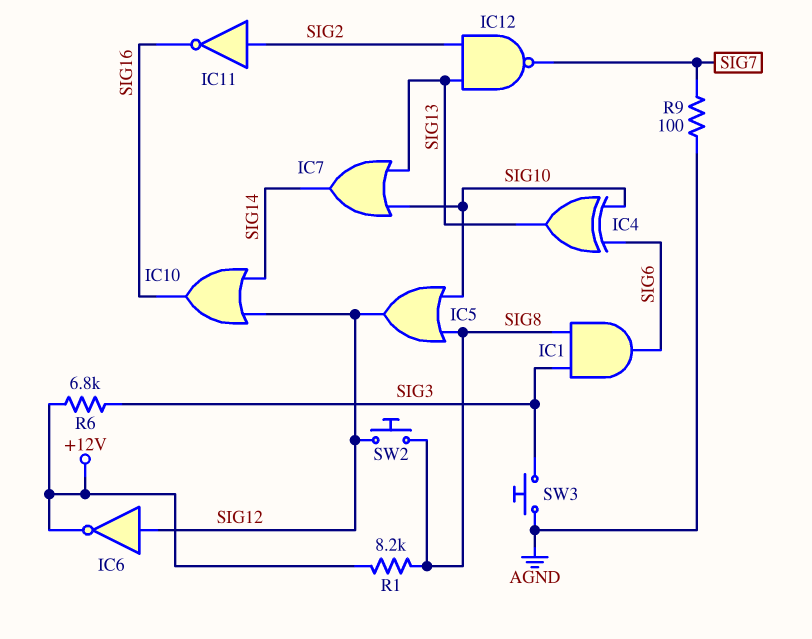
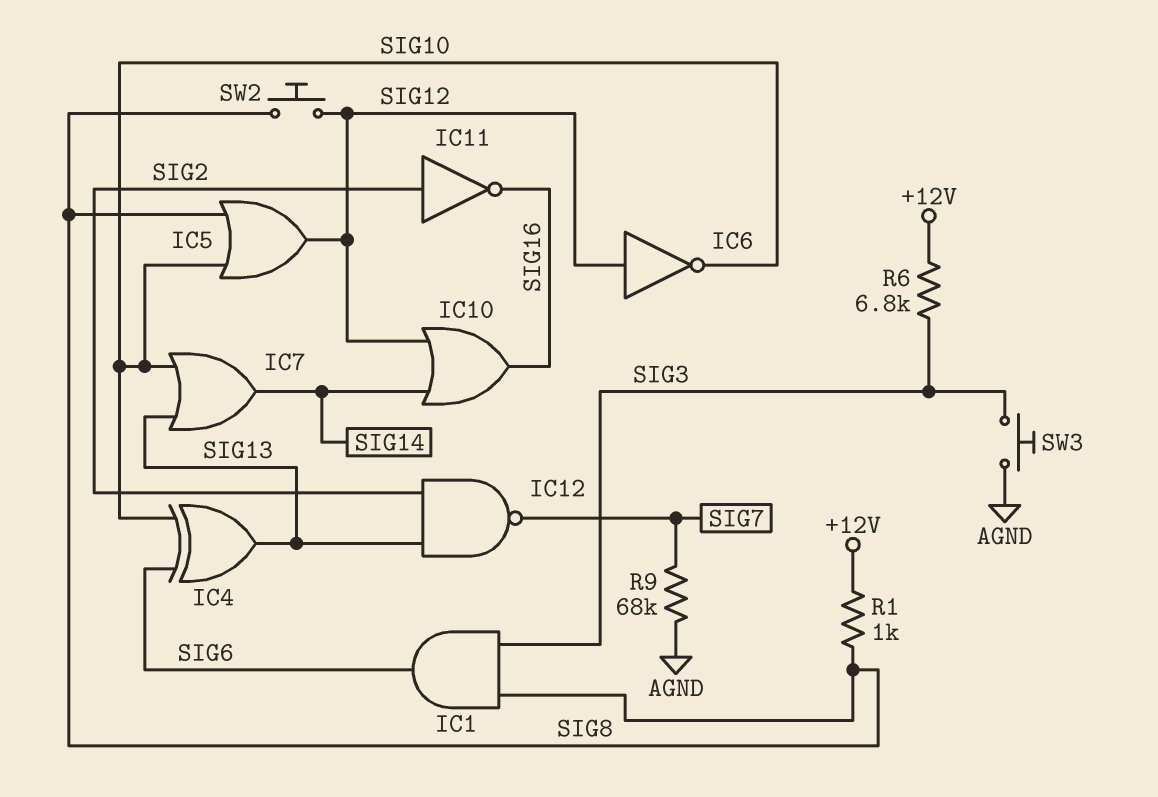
IC6: NOT (in SIG12, out +12V) -> NOT (in SIG12, out SIG10)
R1: 8.2k (+12V, SIG8) -> 1k (+12V, SIG8)
R9: 100 (AGND, SIG7) -> 68k (AGND, SIG7)

